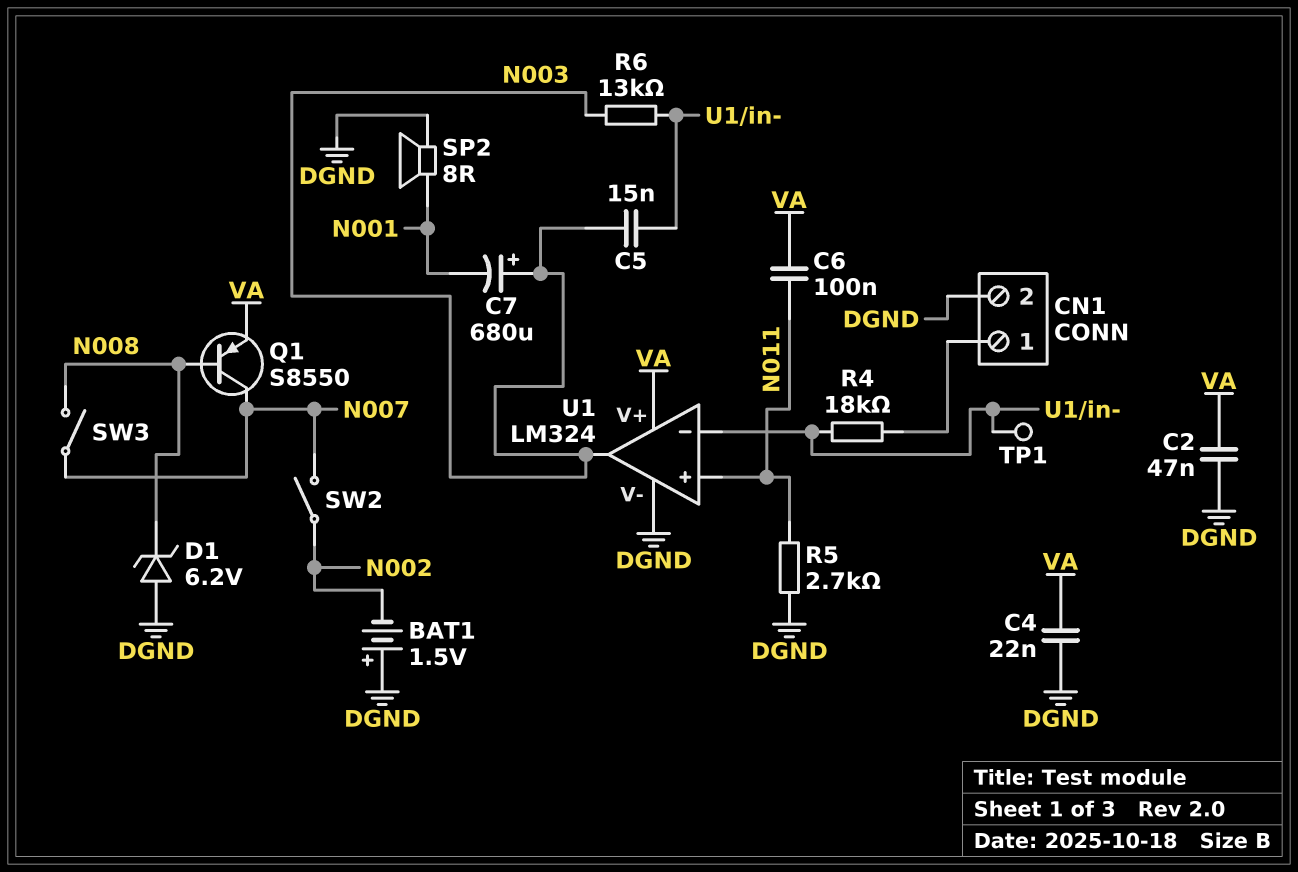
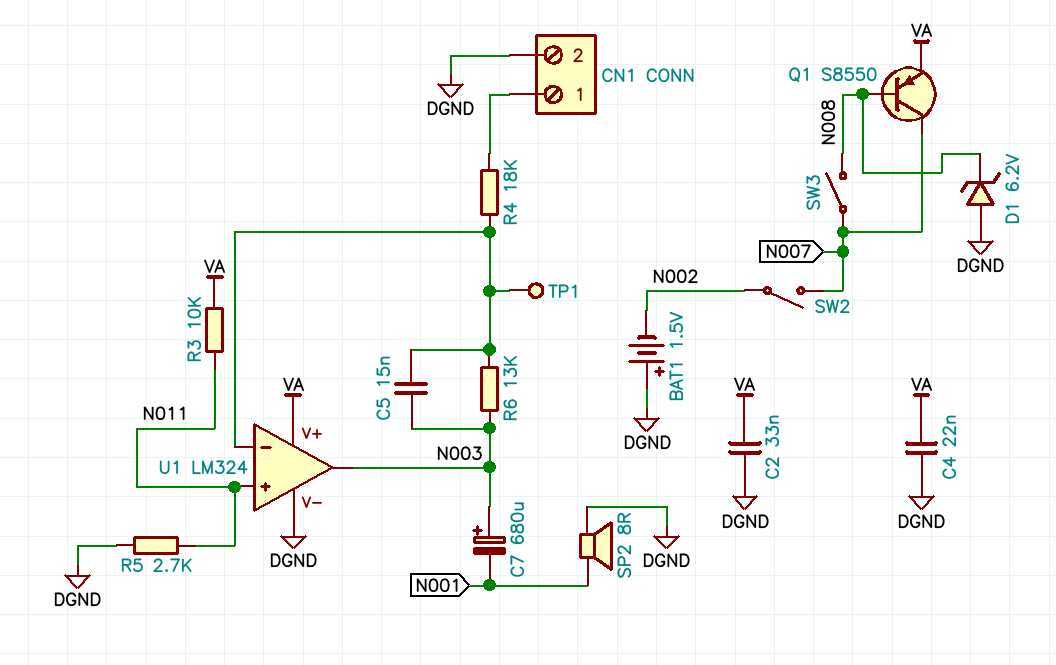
C2: 47nF (DGND, VA) -> 33nF (DGND, VA)
C6: 100nF (N011, VA) -> none
R3: none -> 10k (N011, VA)

